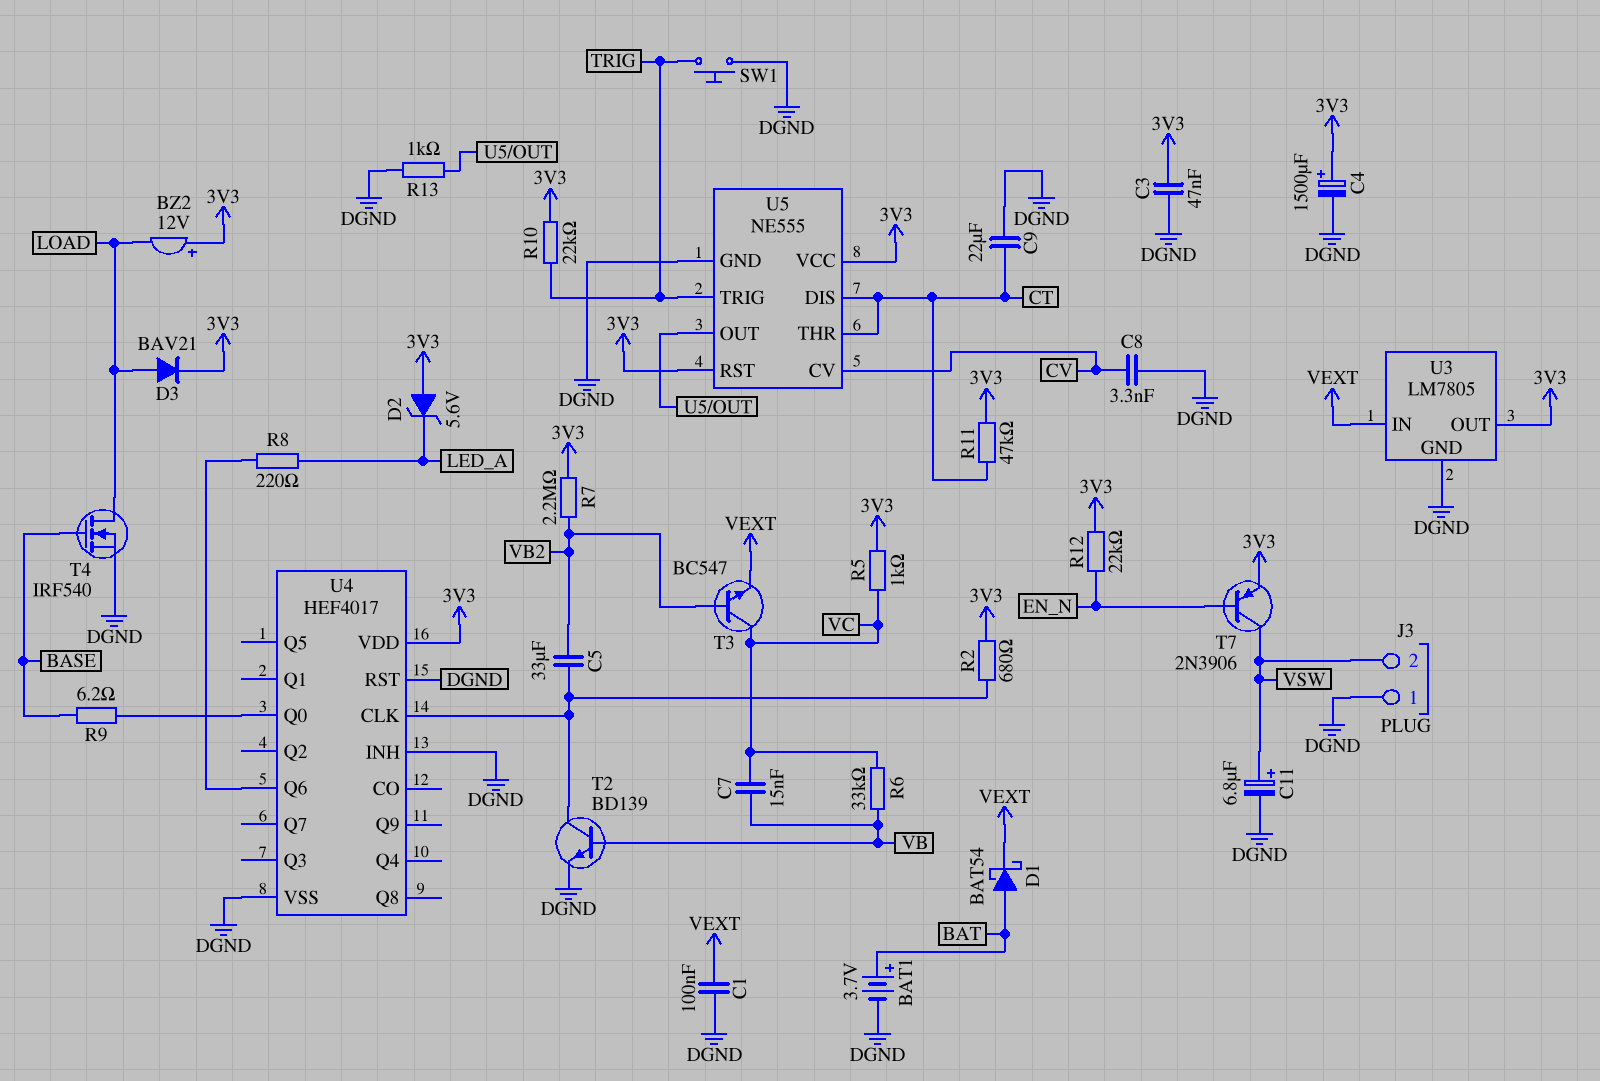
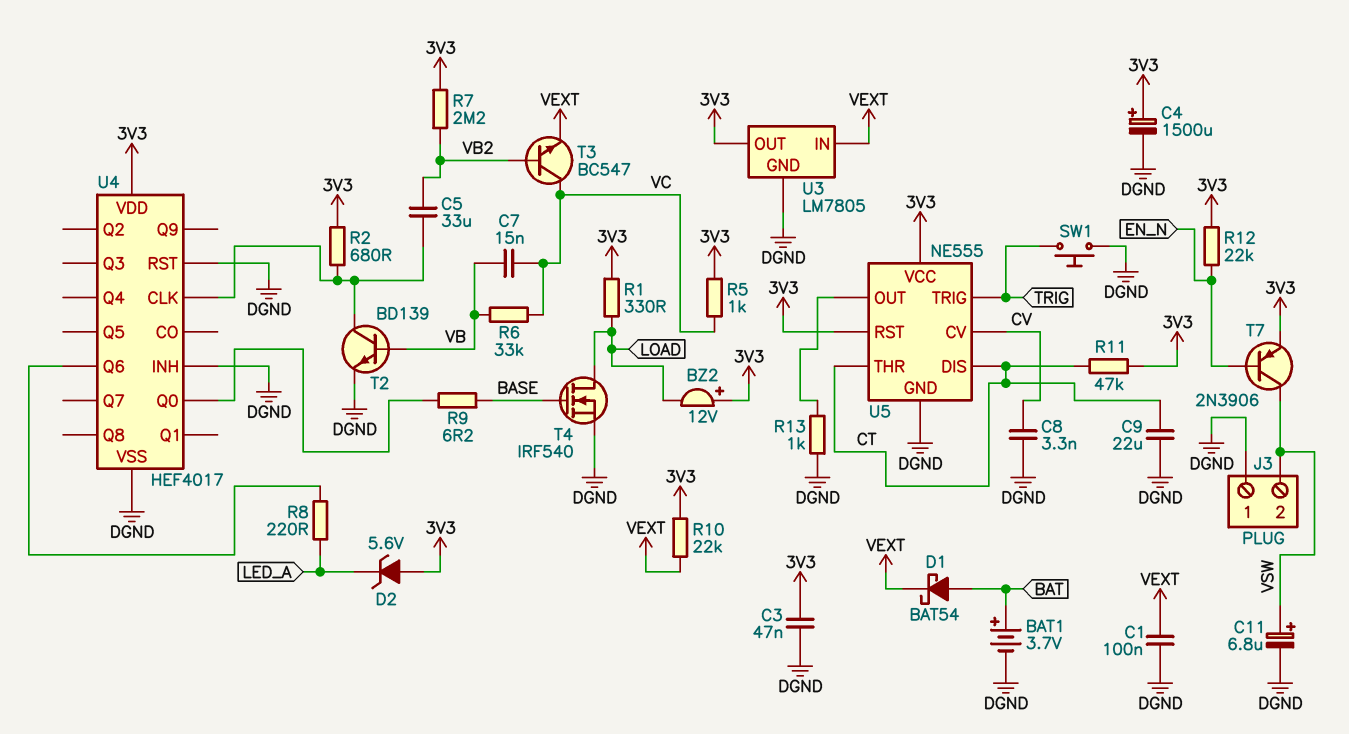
D3: diode BAV21 (A LOAD, K 3V3) -> none
R1: none -> 330 (3V3, LOAD)
R10: 22k (3V3, TRIG) -> 22k (3V3, VEXT)

